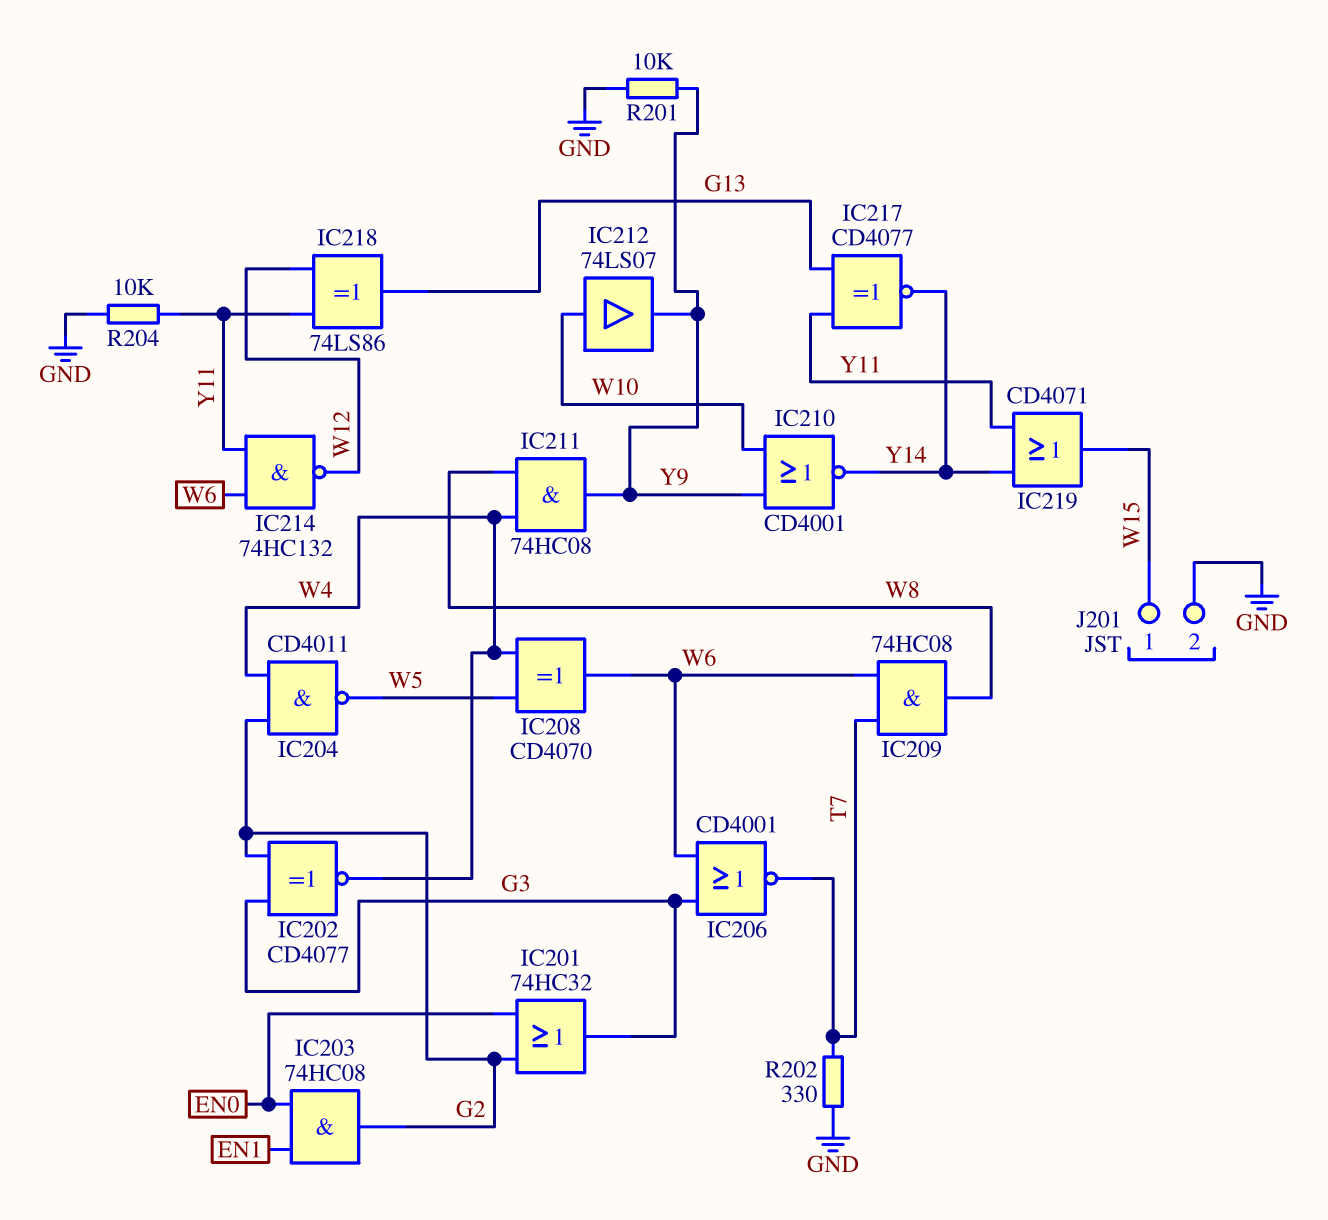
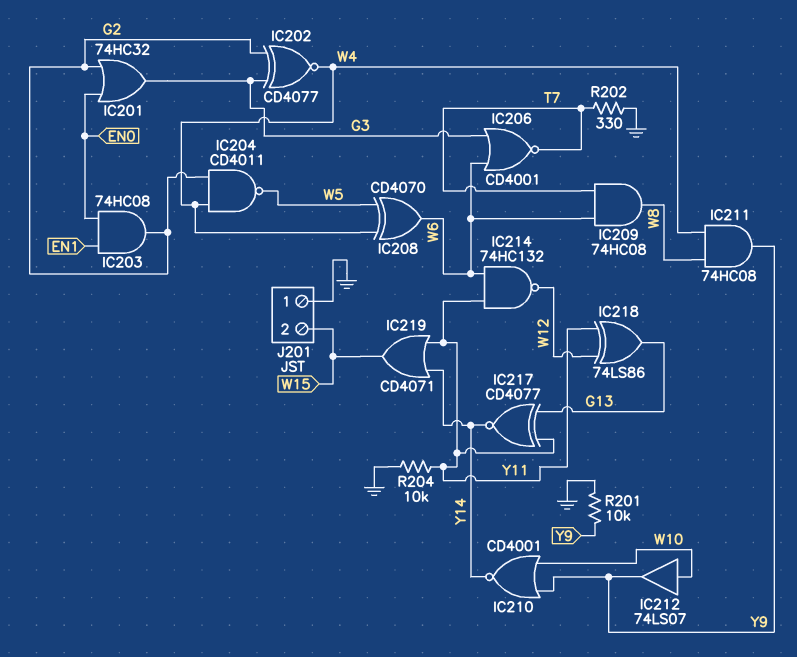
J201 pin 1: W15 -> GND
J201 pin 2: GND -> W15

